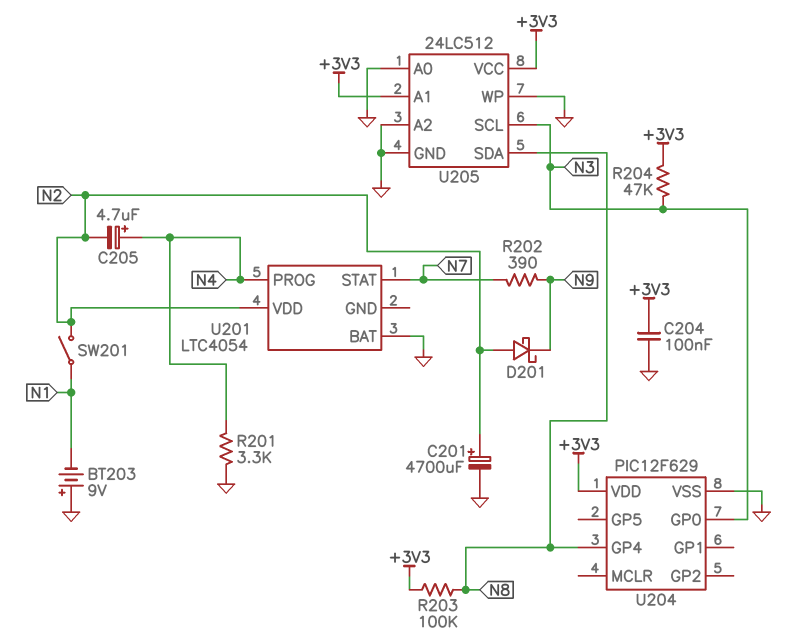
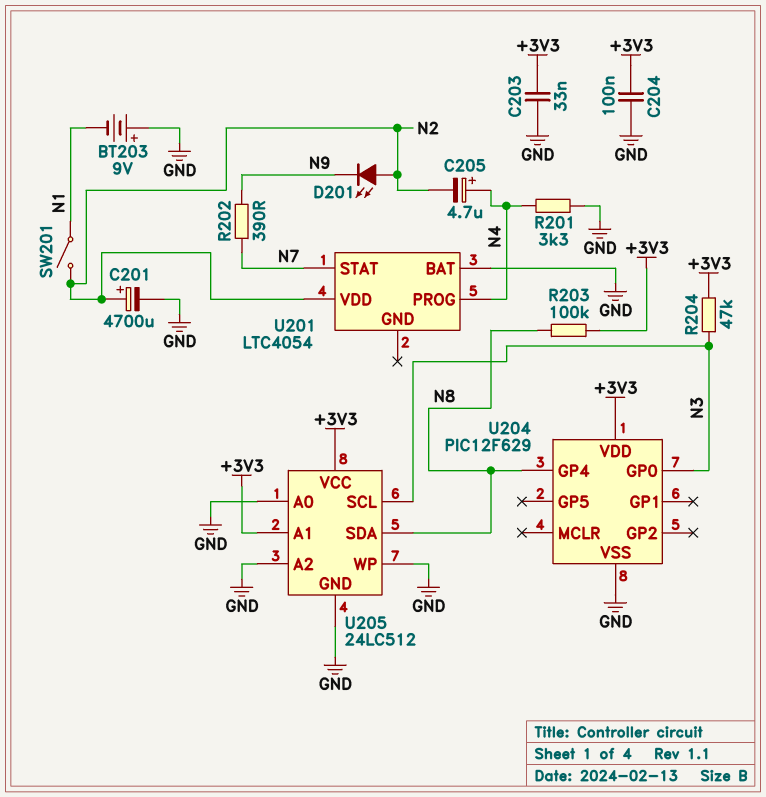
C203: none -> 33nF (+3V3, GND)
D201: schottky (A N2, K N9) -> LED (A N2, K N9)

